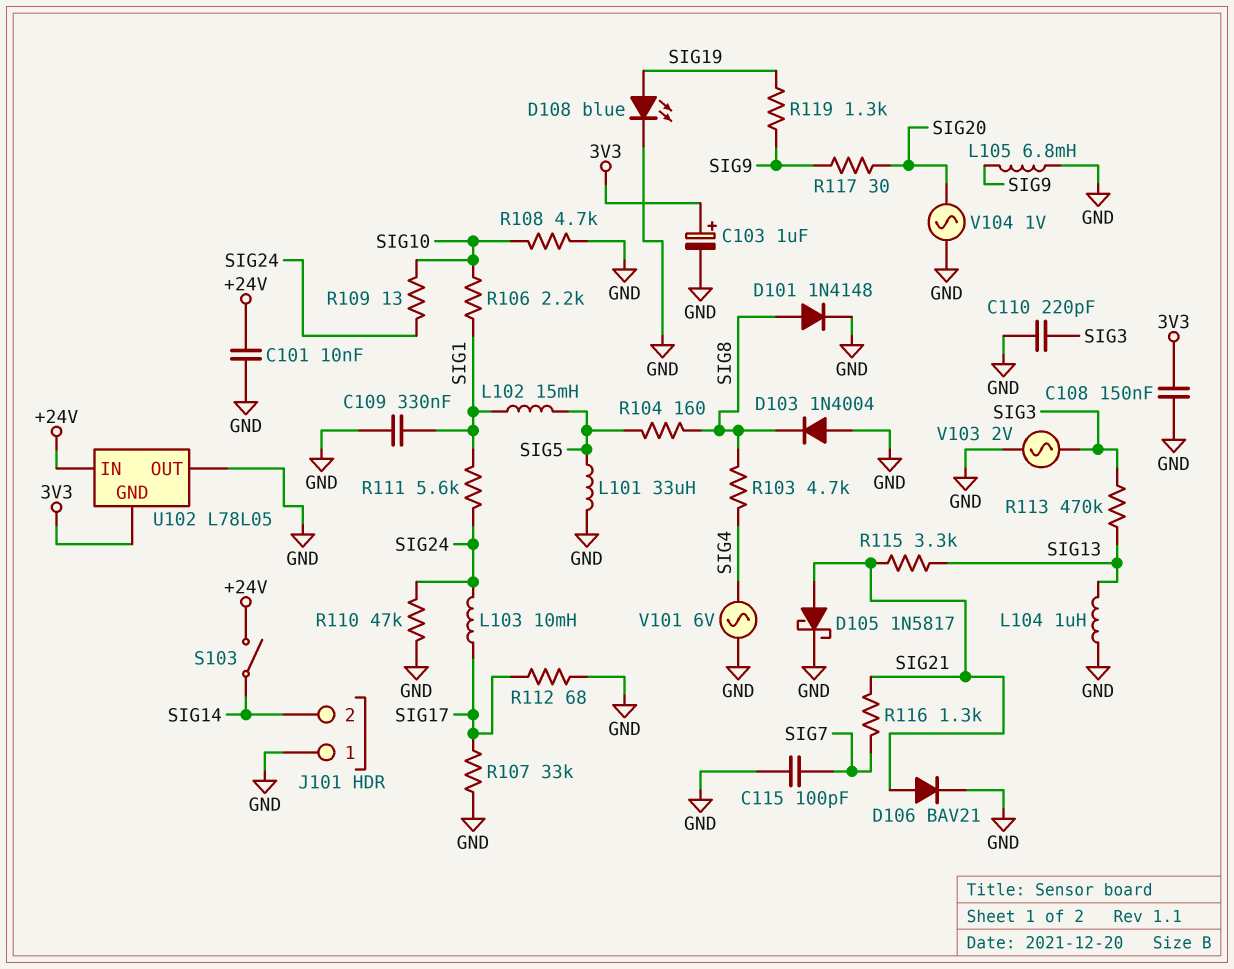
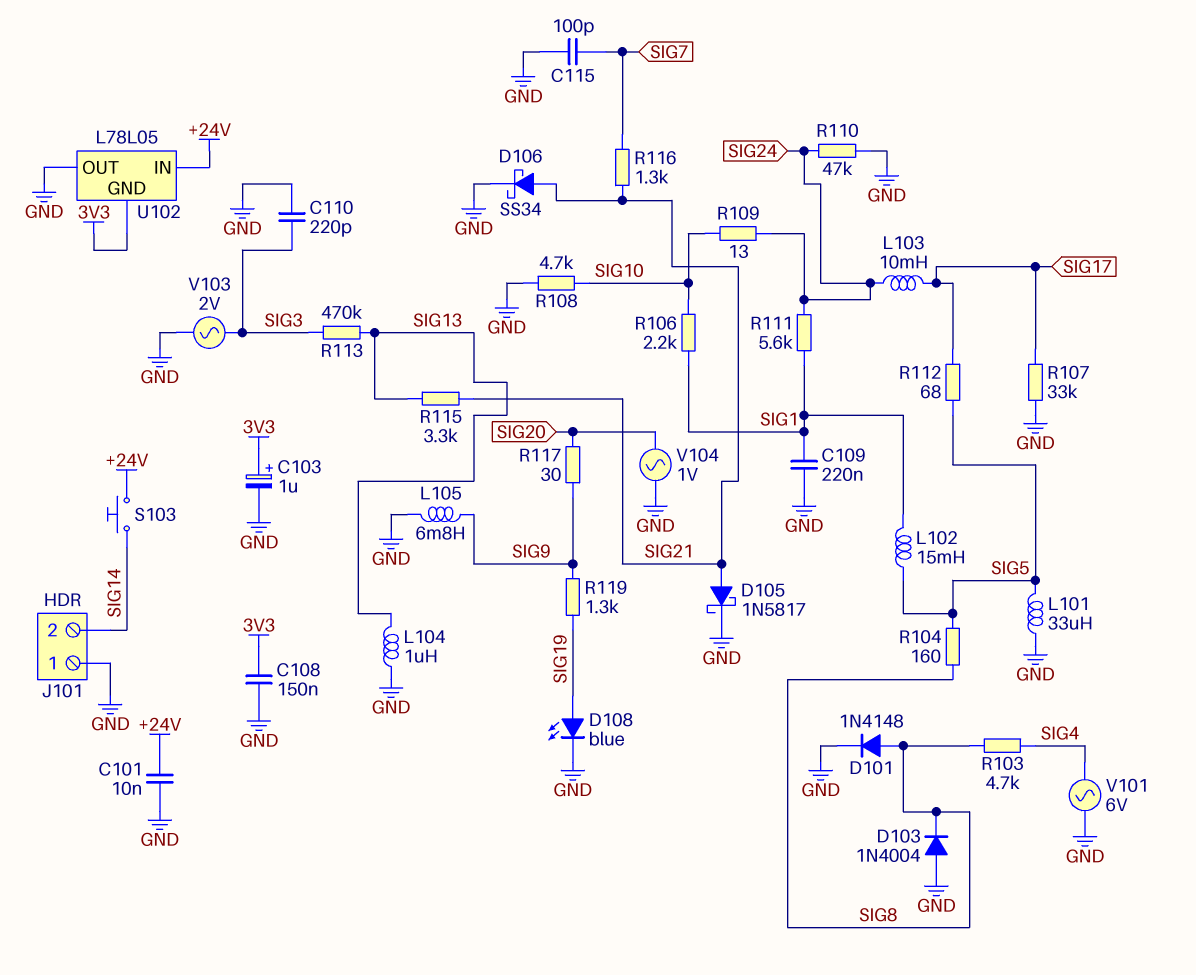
C109: 330nF (GND, SIG1) -> 220nF (GND, SIG1)
D106: diode BAV21 (A SIG21, K GND) -> schottky SS34 (A SIG21, K GND)
R112: 68 (GND, SIG17) -> 68 (SIG5, SIG17)
S103: switch (+24V, SIG14) -> button (+24V, SIG14)

